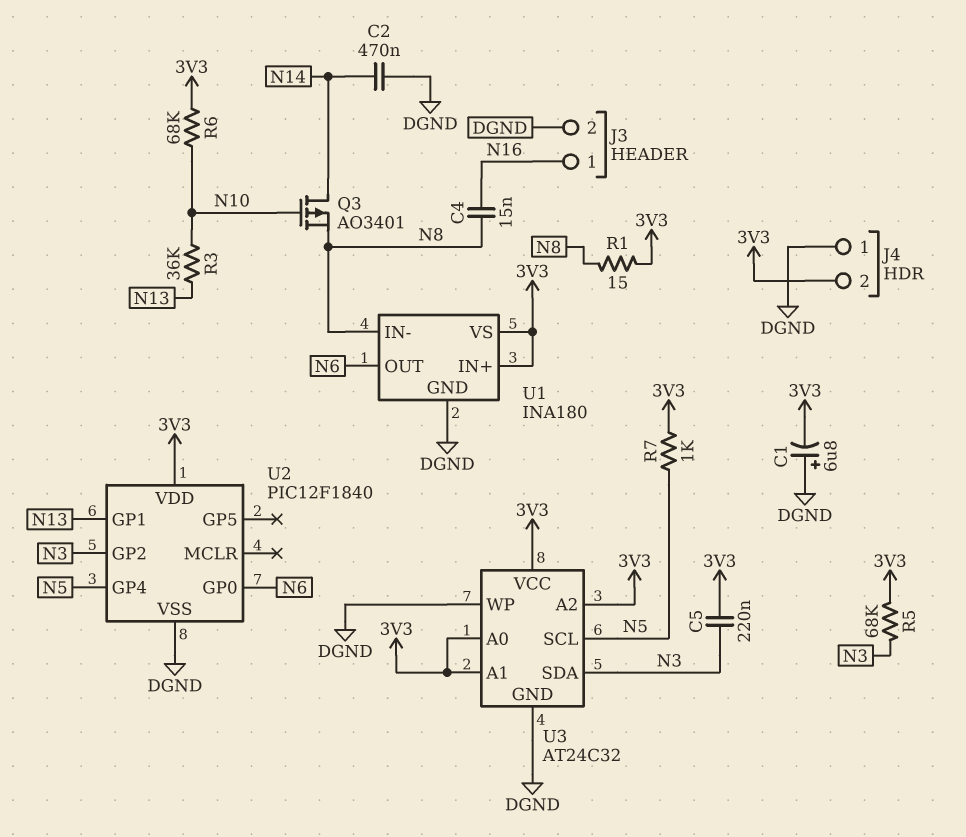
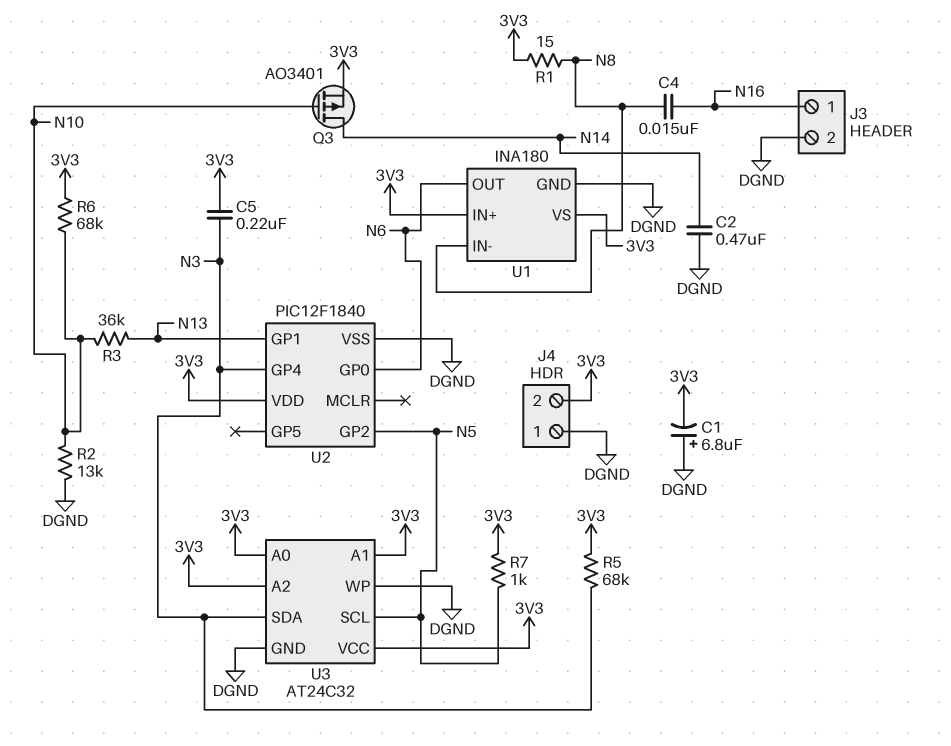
Q3: PMOS AO3401 (G N10, D N14, S N8) -> PMOS AO3401 (G N10, D N14, S 3V3)
R2: none -> 13k (DGND, N10)
U2 pin GP2: N3 -> N5
U2 pin GP4: N5 -> N3

